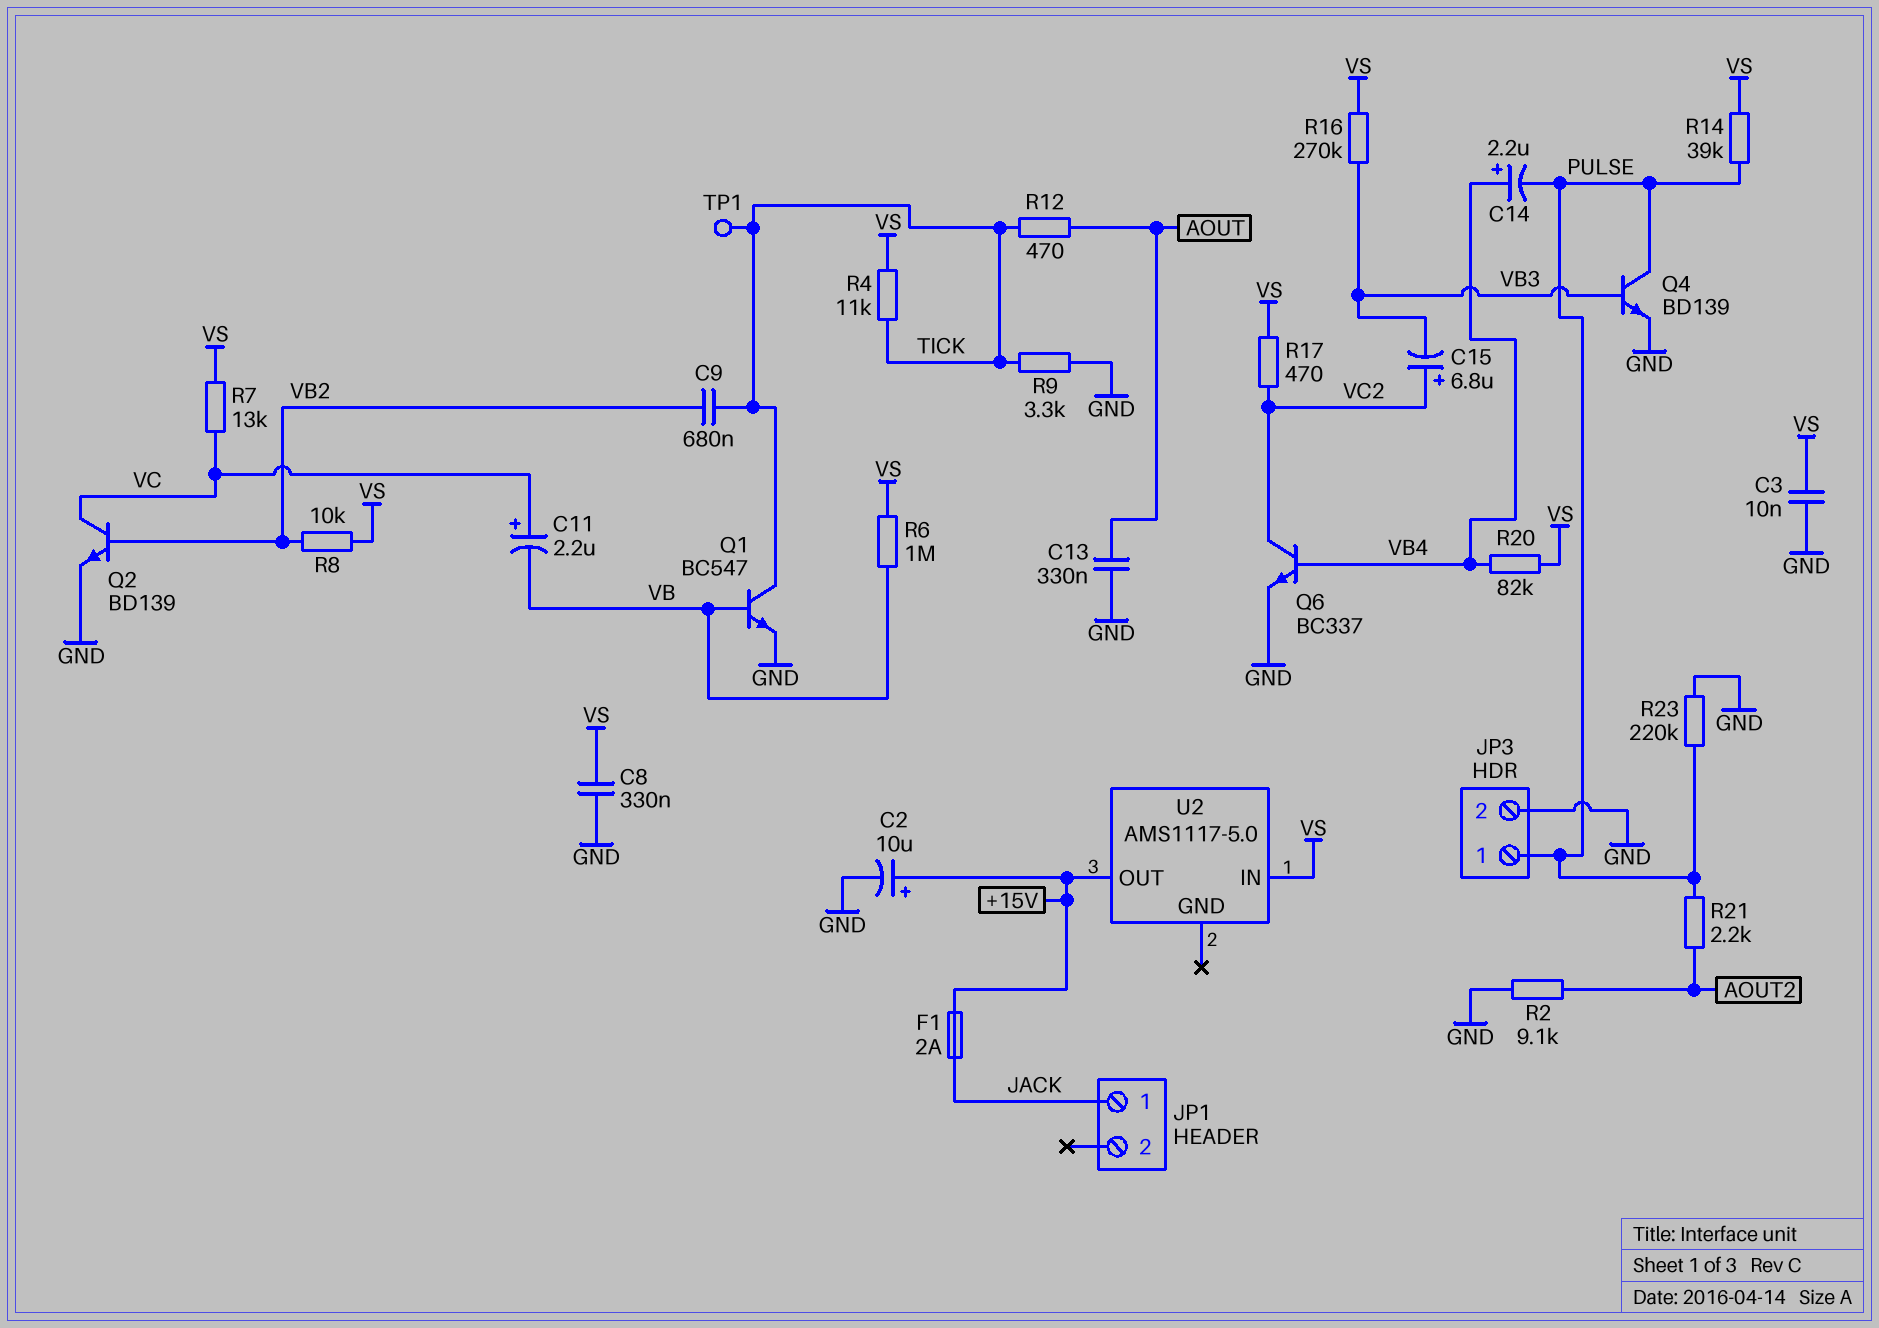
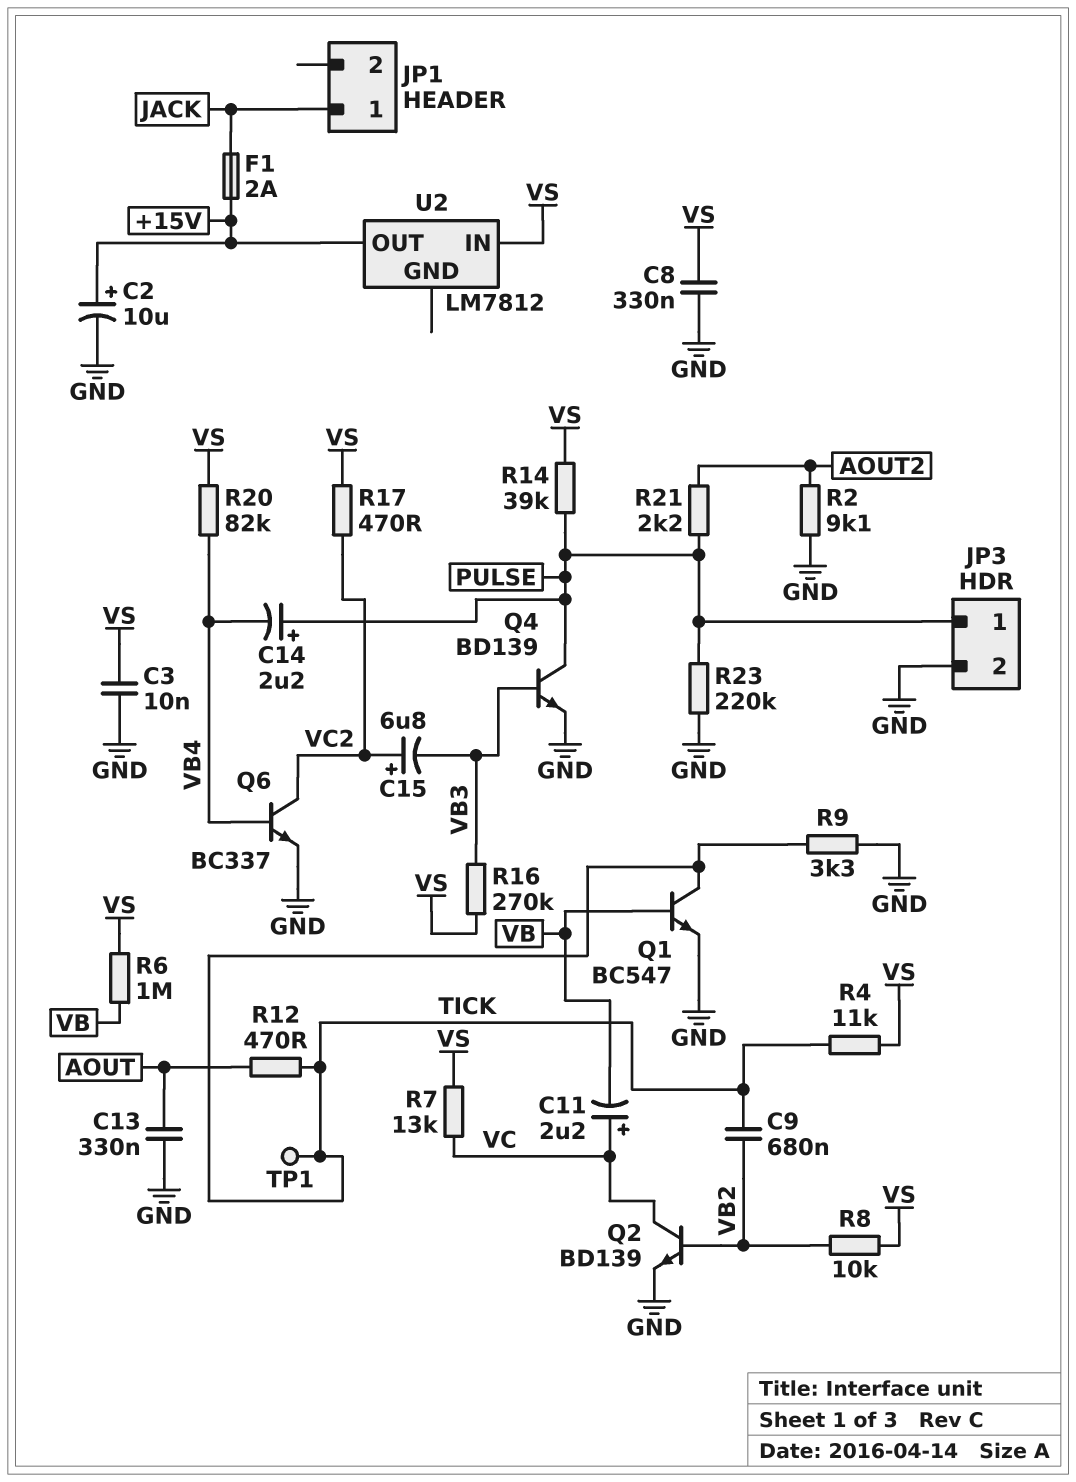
C14: 2.2uF (plus VB4, minus PULSE) -> 2.2uF (plus PULSE, minus VB4)
U2: AMS1117-5.0 -> LM7812

